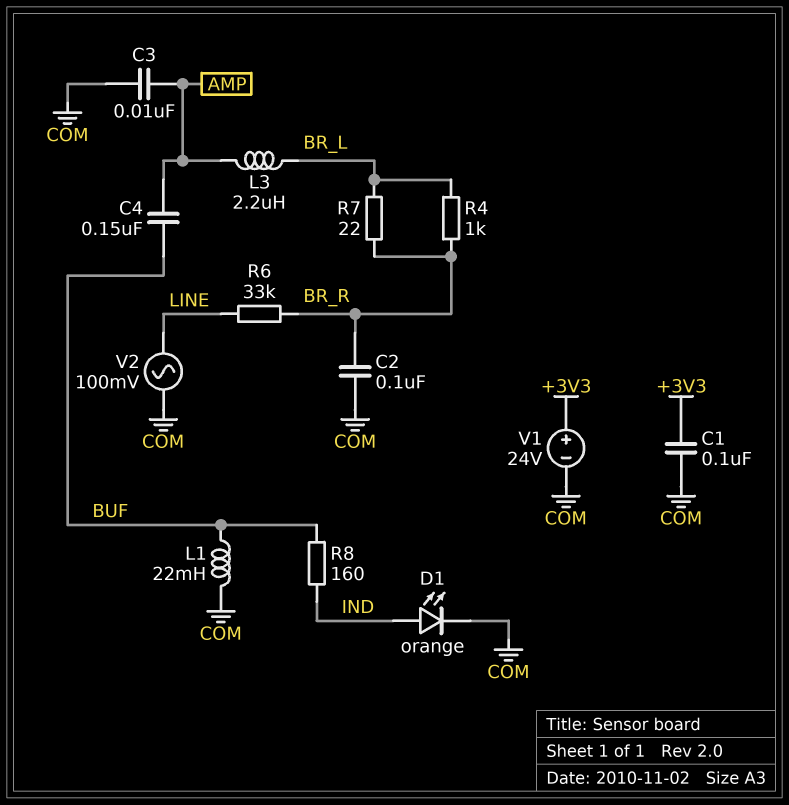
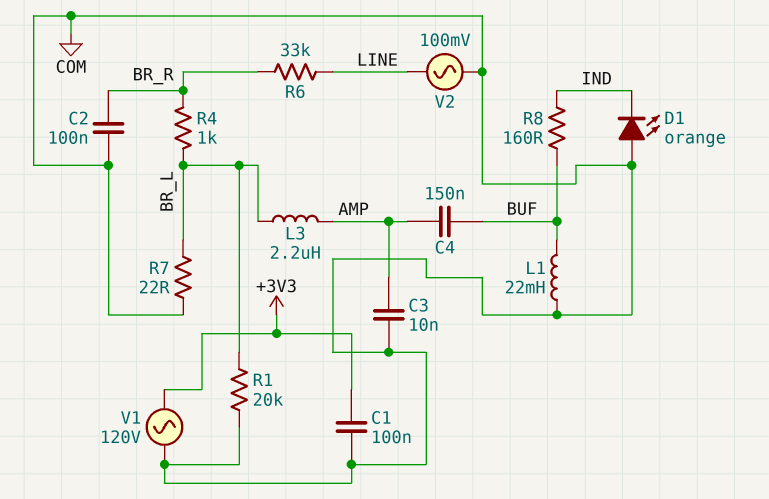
D1: LED orange (A IND, K COM) -> LED orange (A COM, K IND)
R1: none -> 20k (BR_L, COM)
R7: 22 (BR_L, BR_R) -> 22 (BR_L, COM)
V1: 24V (plus +3V3, minus COM) -> AC 120V (+3V3, COM)

